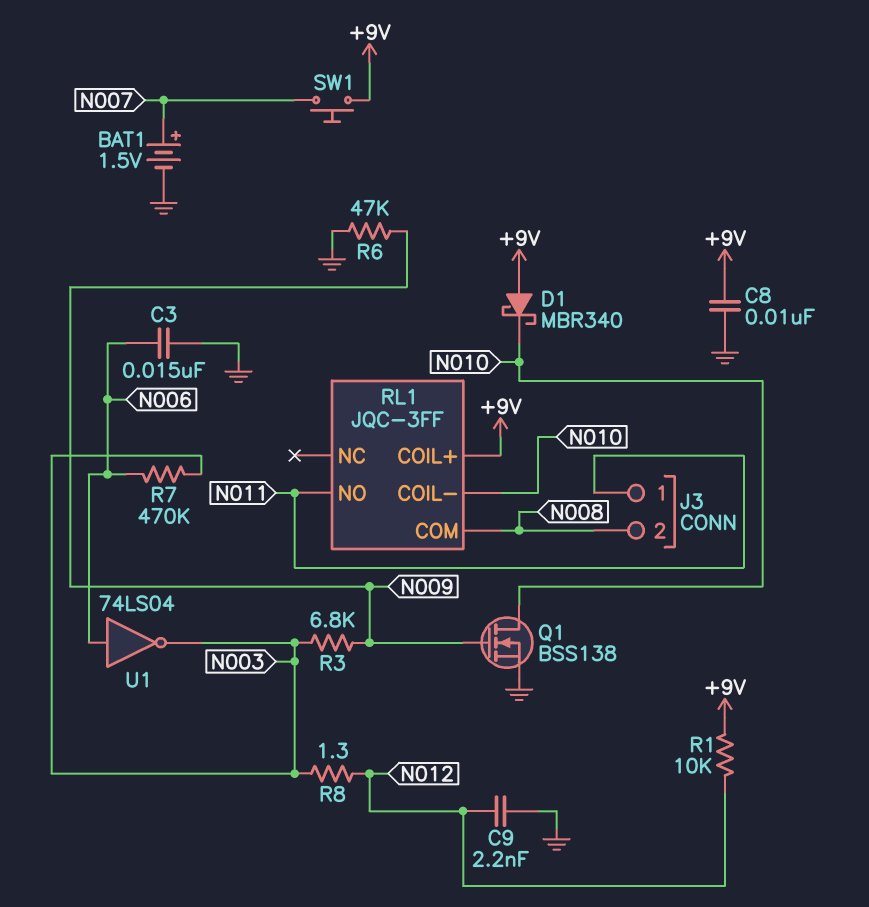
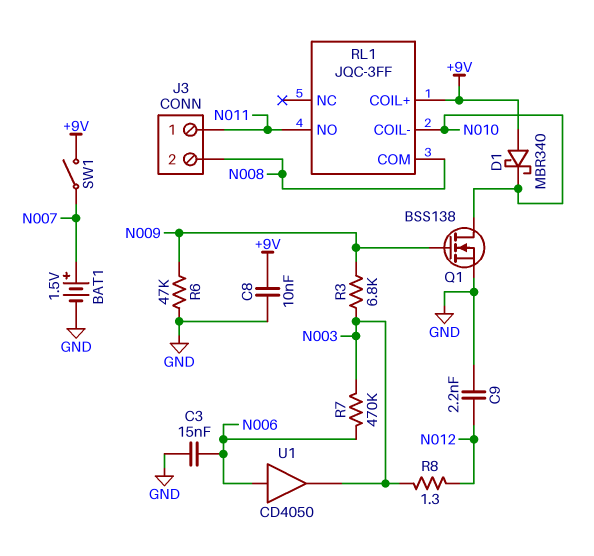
R1: 10k (+9V, N012) -> none
SW1: button (+9V, N007) -> switch (+9V, N007)
U1: NOT 74LS04 (in N006, out N003) -> buffer CD4050 (in N006, out N003)

